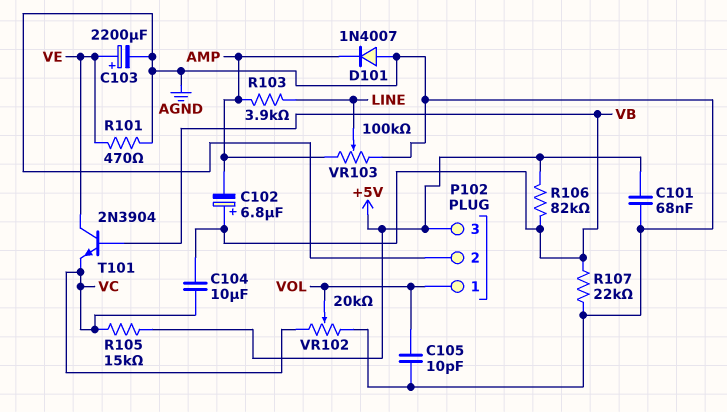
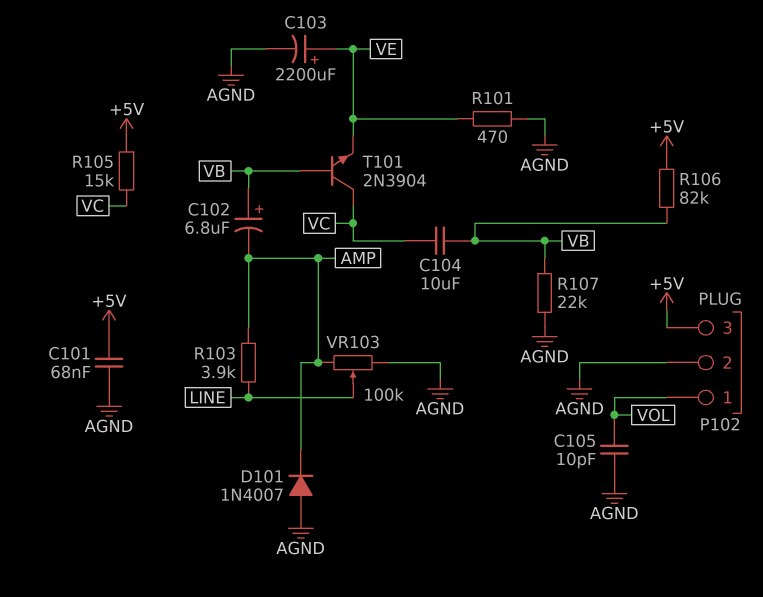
T101: NPN 2N3904 (B VB, C VE, E VC) -> NPN 2N3904 (B VB, C VC, E VE)
VR102: 20k (AGND, VC, wiper VOL) -> none

